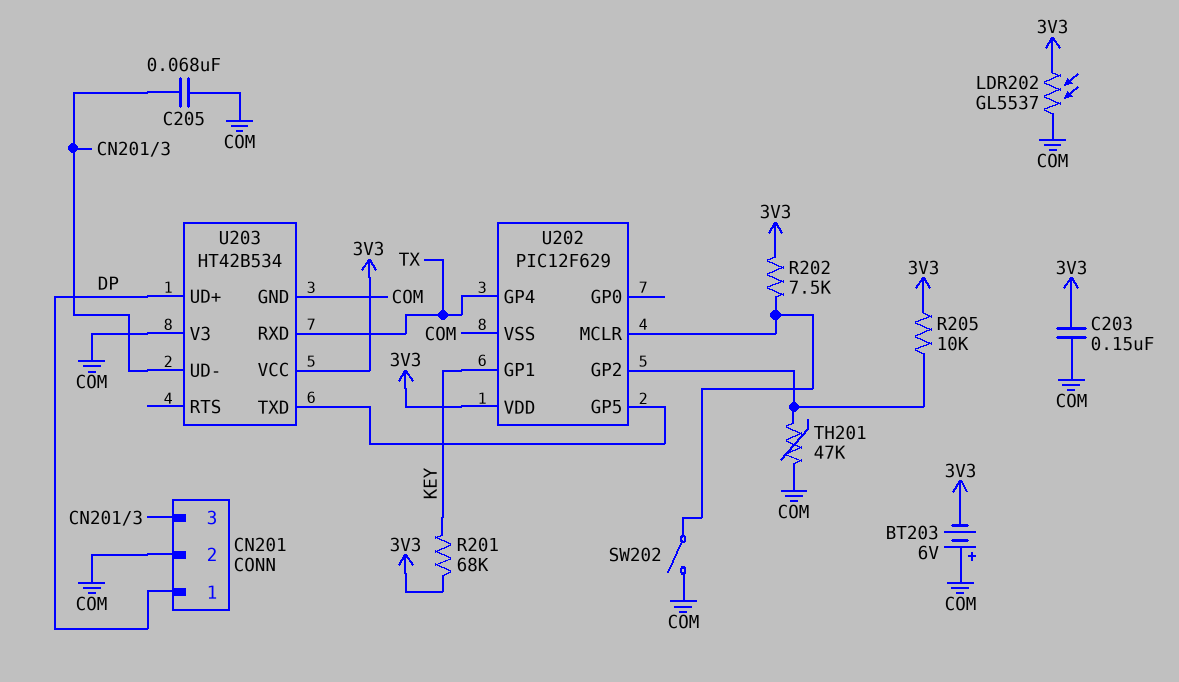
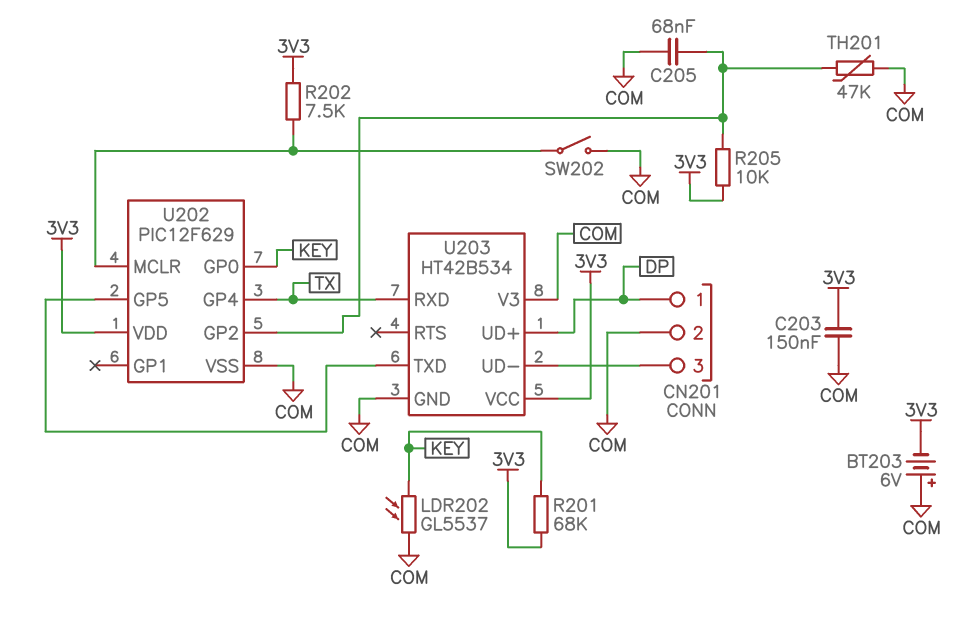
C205: 68nF (CN201/3, COM) -> 68nF (COM, U202/GP2)
LDR202: GL5537 (3V3, COM) -> GL5537 (COM, KEY)
U202 pin GP0: none -> KEY
U202 pin GP1: KEY -> none

